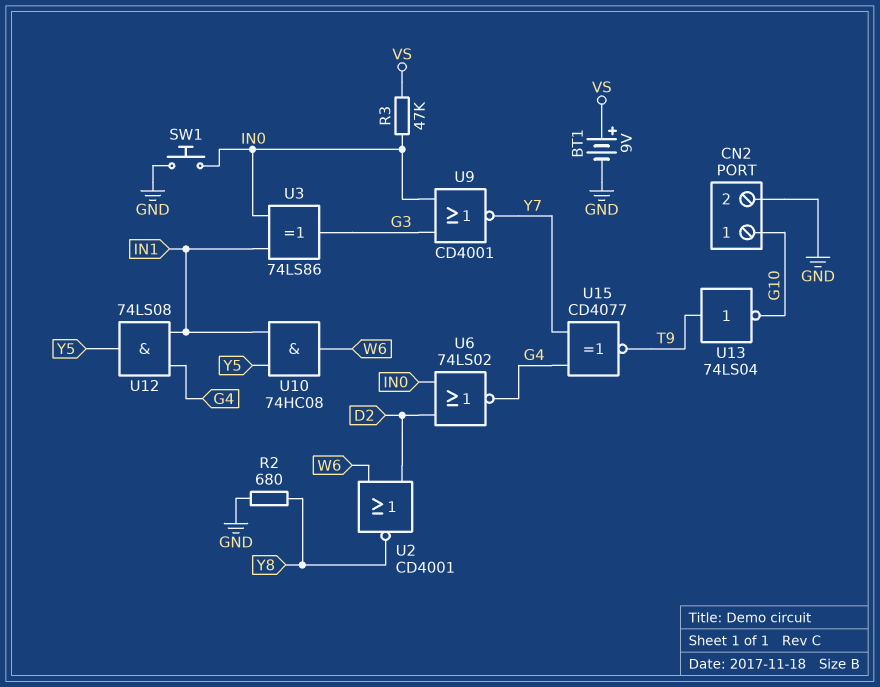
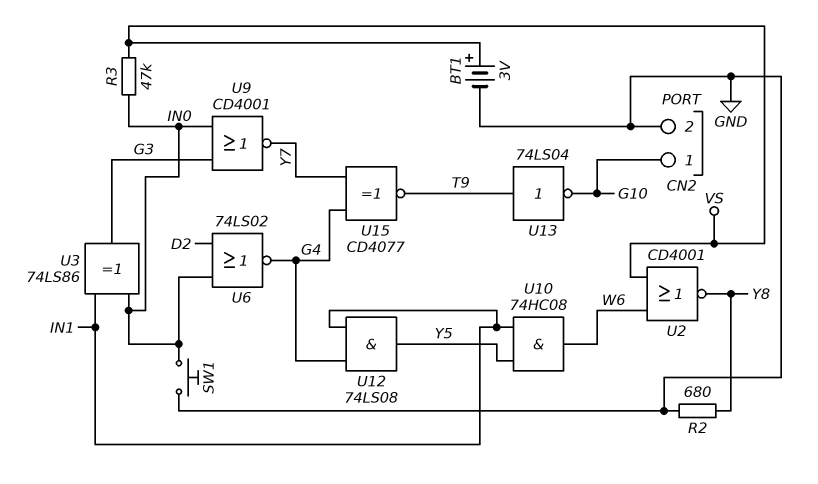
BT1: 9V (plus VS, minus GND) -> 3V (plus VS, minus GND)
U2: NOR CD4001 (in D2, in W6, out Y8) -> NOR CD4001 (in VS, in W6, out Y8)

